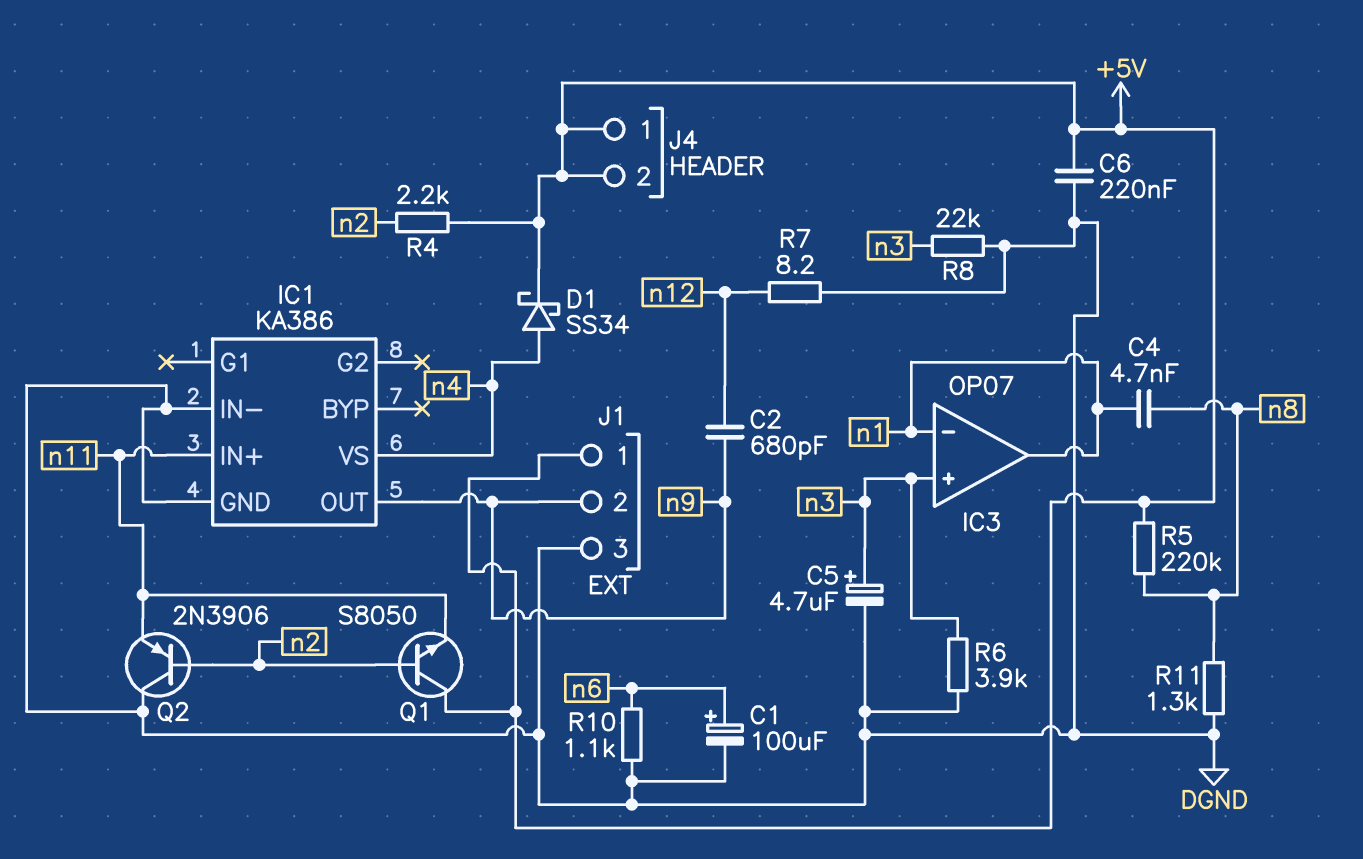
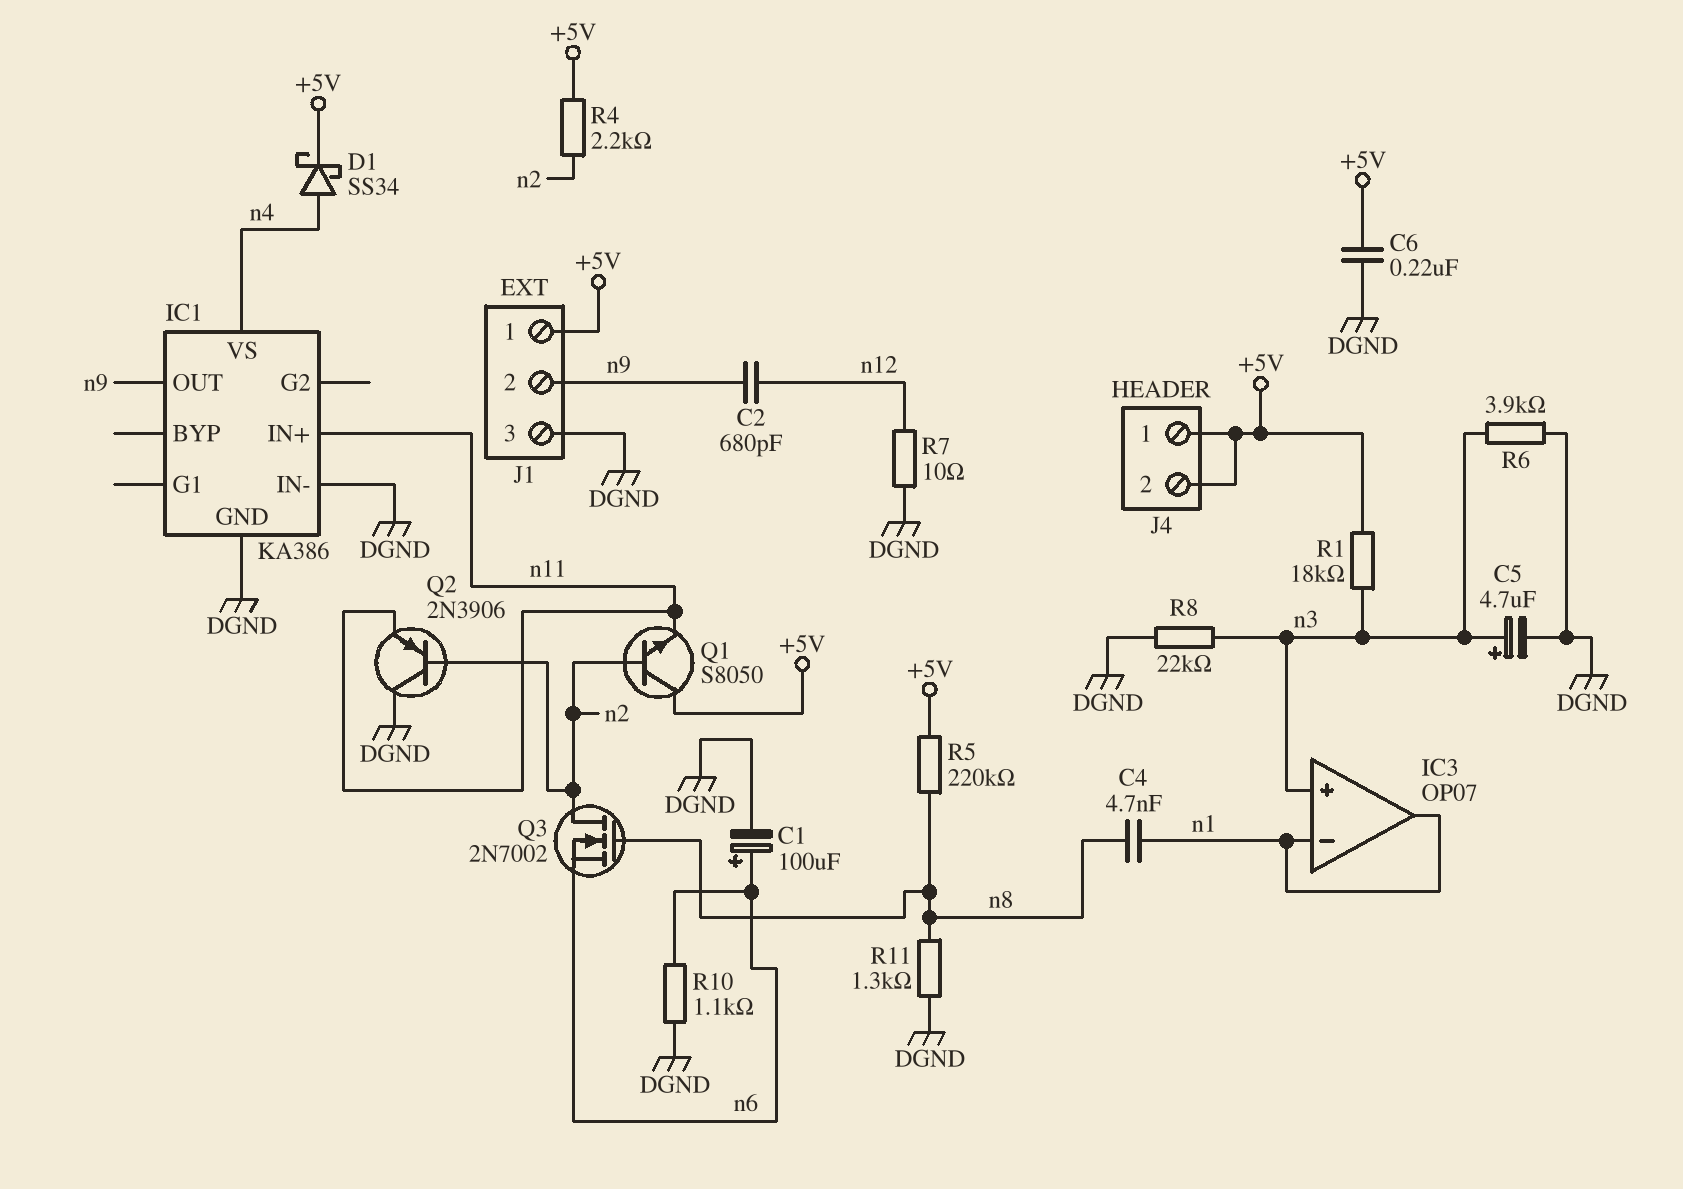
Q3: none -> NMOS 2N7002 (G n8, D n2, S n6)
R1: none -> 18k (+5V, n3)
R7: 8.2 (DGND, n12) -> 10 (DGND, n12)

